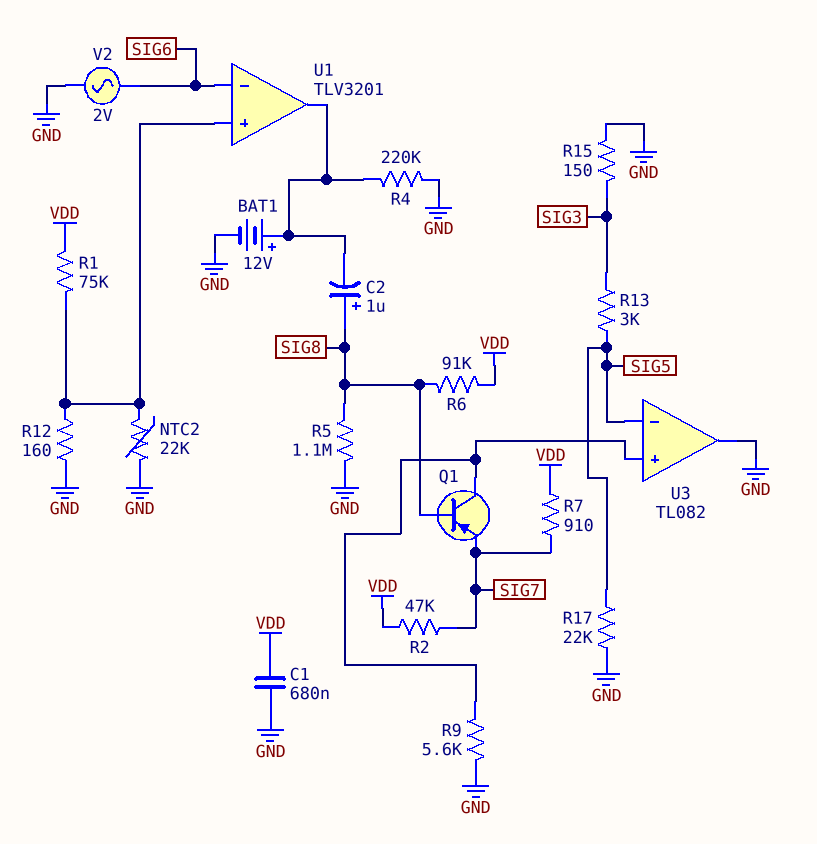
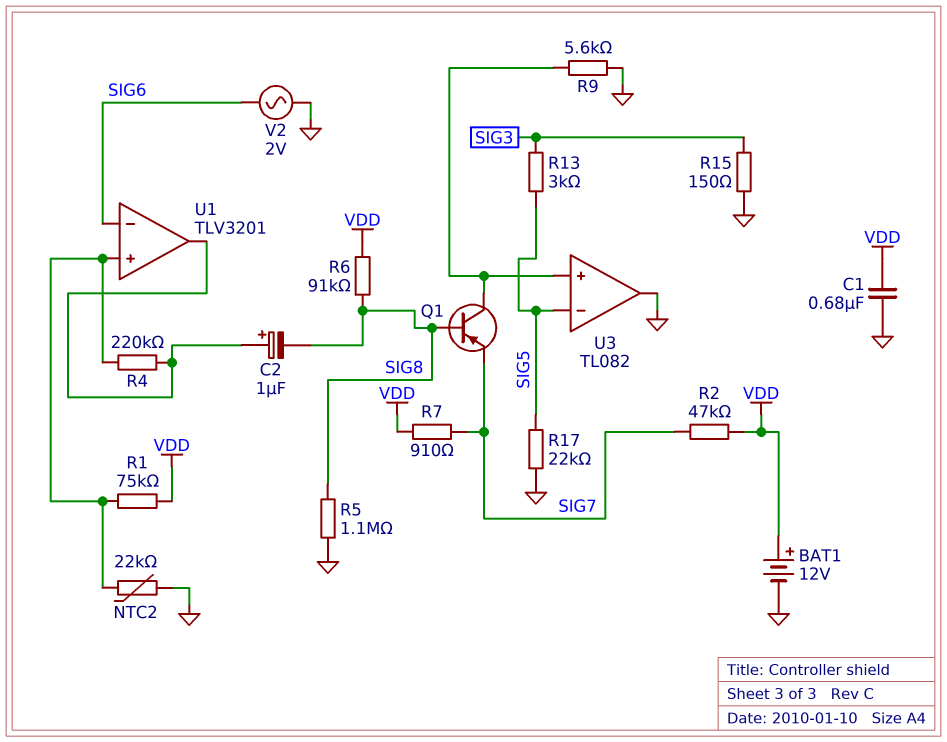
BAT1: 12V (plus U1/out, minus GND) -> 12V (plus VDD, minus GND)
C2: 1uF (plus SIG8, minus U1/out) -> 1uF (plus U1/out, minus SIG8)
R4: 220k (GND, U1/out) -> 220k (U1/in+, U1/out)
R12: 160 (GND, U1/in+) -> none

